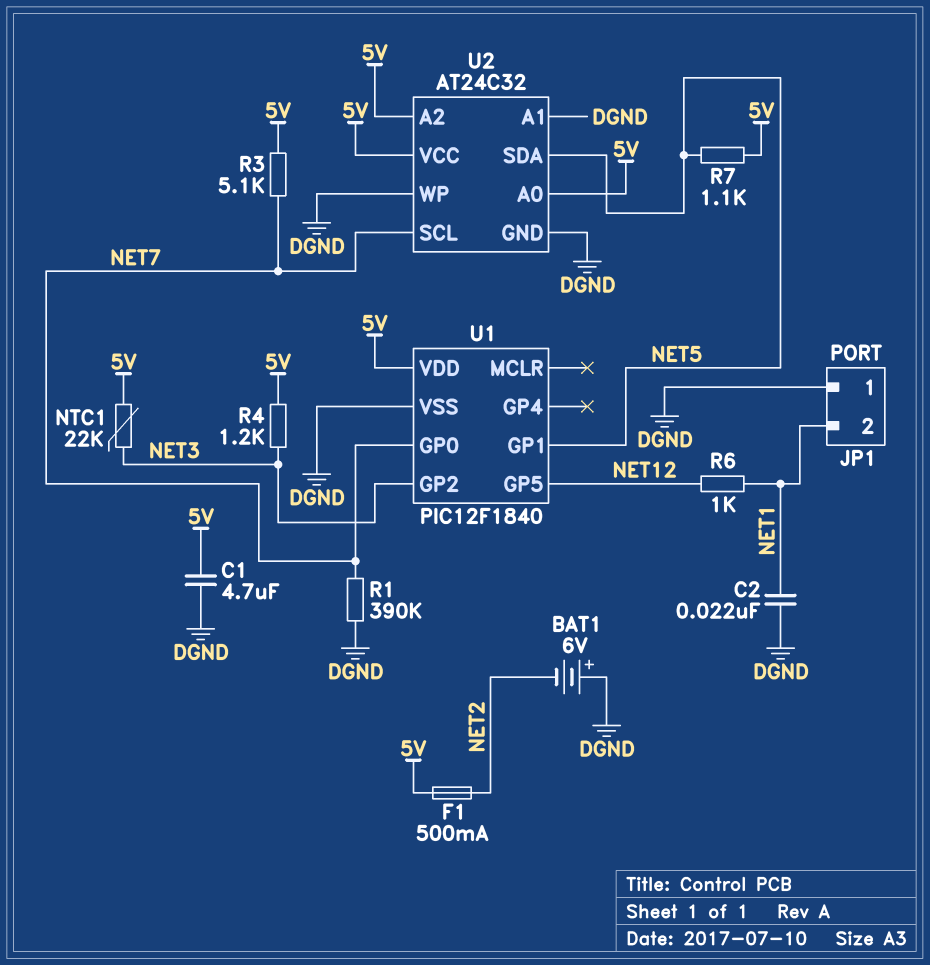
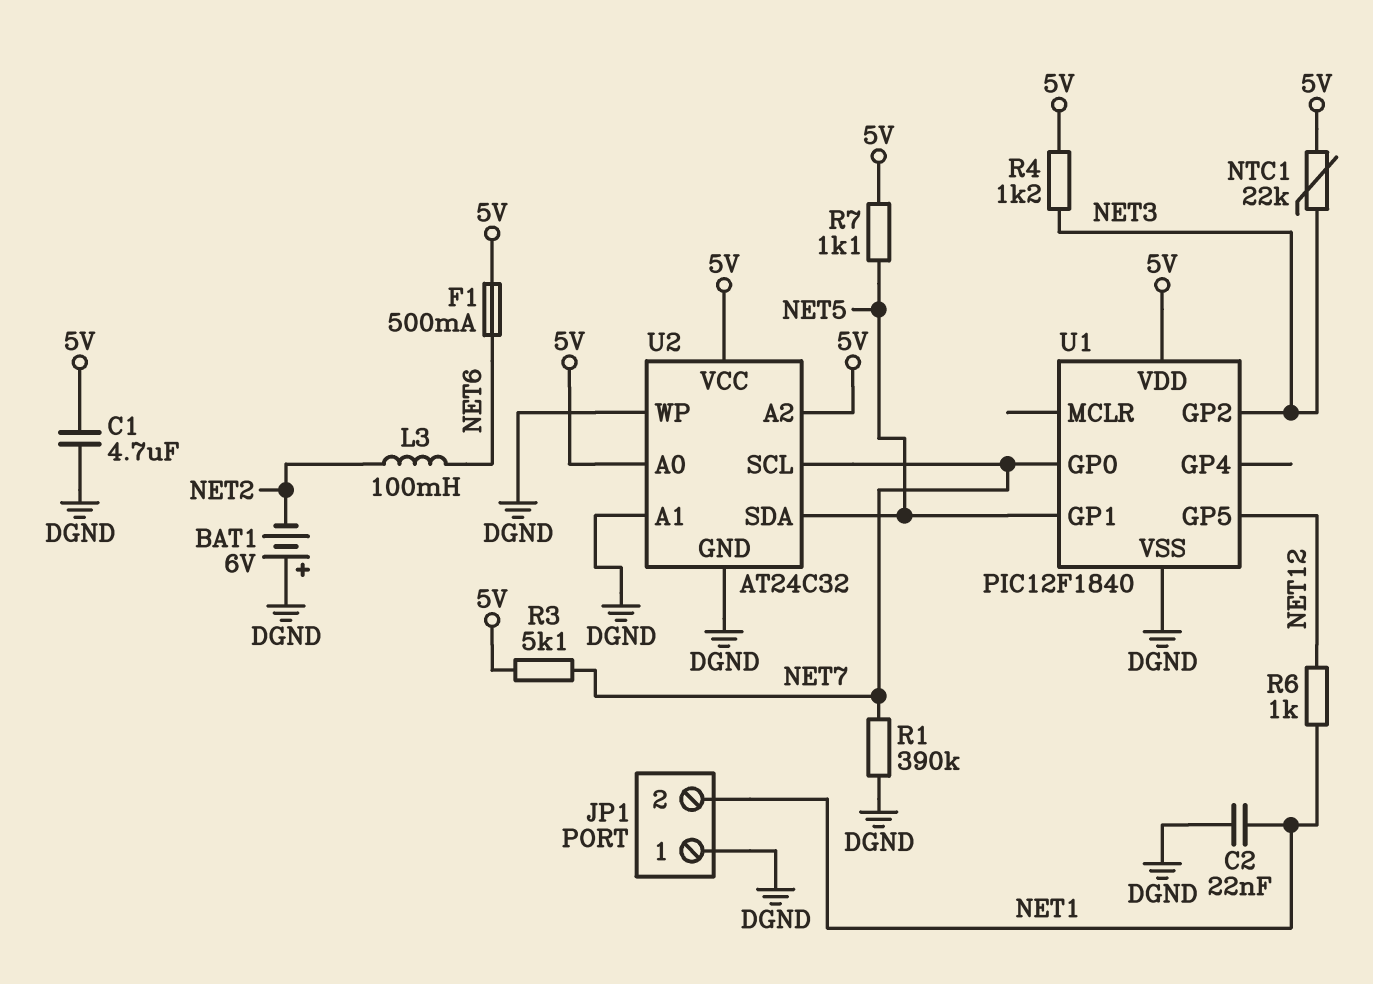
F1: 500mA (5V, NET2) -> 500mA (5V, NET6)
L3: none -> 100mH (NET2, NET6)

